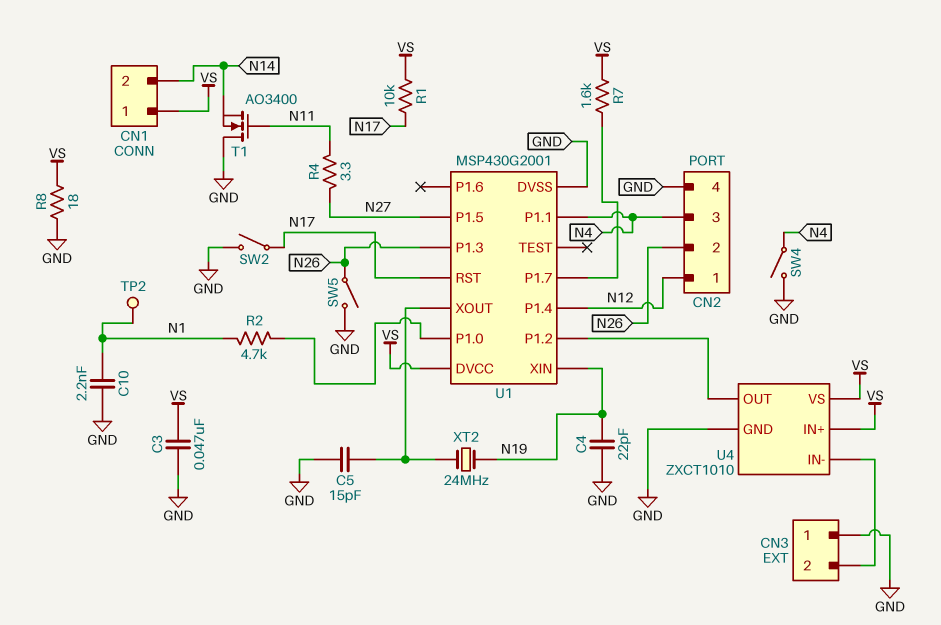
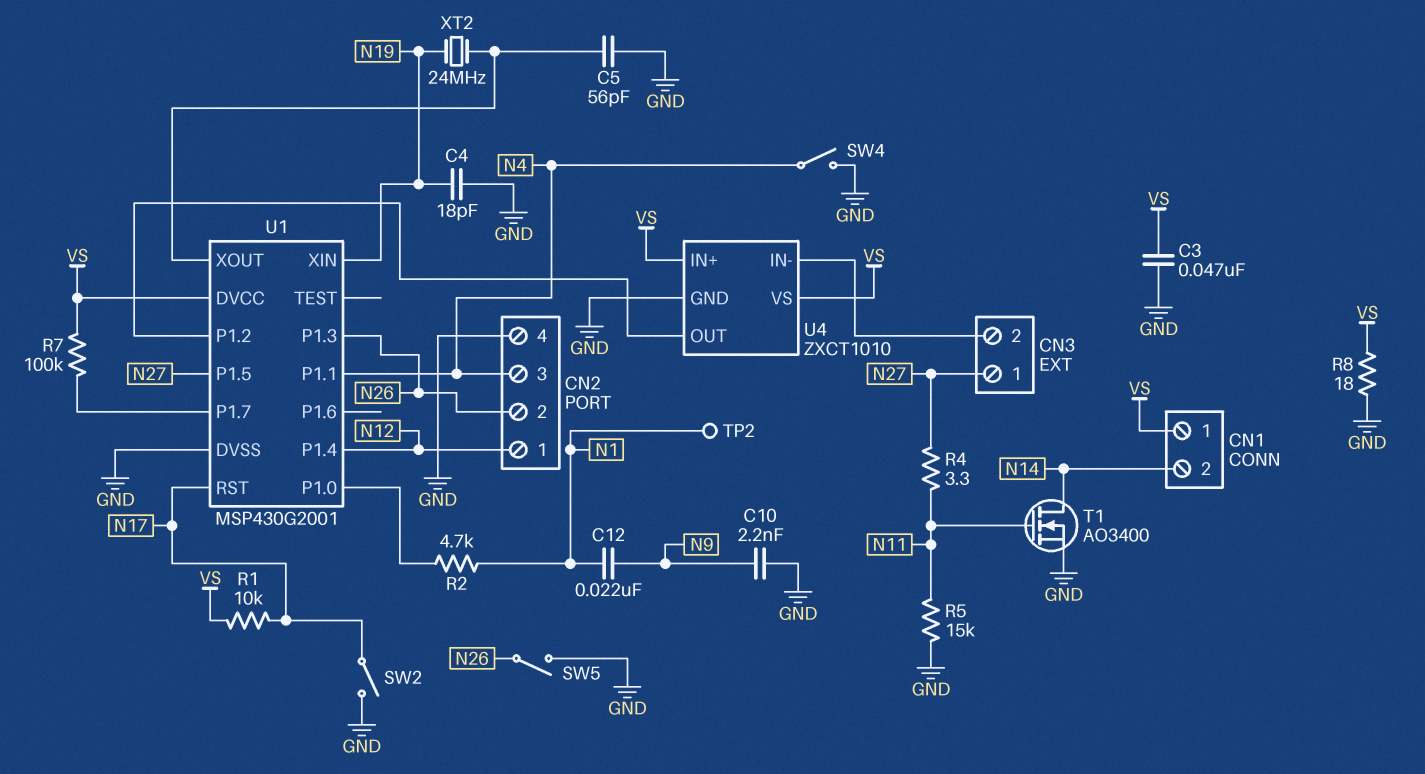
C4: 22pF (GND, N19) -> 18pF (GND, N19)
C5: 15pF (GND, U1/XOUT) -> 56pF (GND, U1/XOUT)
C10: 2.2nF (GND, N1) -> 2.2nF (GND, N9)
C12: none -> 22nF (N1, N9)
CN3 pin 1: GND -> N27
R5: none -> 15k (GND, N11)
R7: 1.6k (U1/P1.7, VS) -> 100k (U1/P1.7, VS)
T1: NMOS AO3400 (G N11, D GND, S N14) -> NMOS AO3400 (G N11, D N14, S GND)

